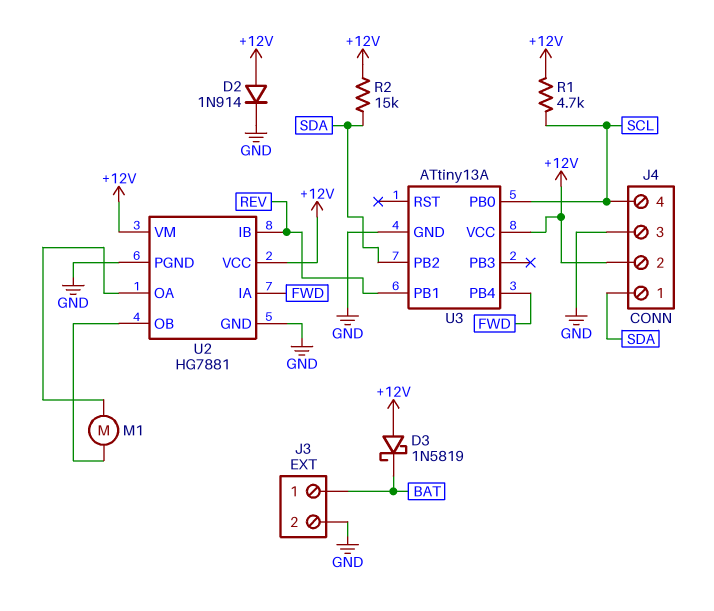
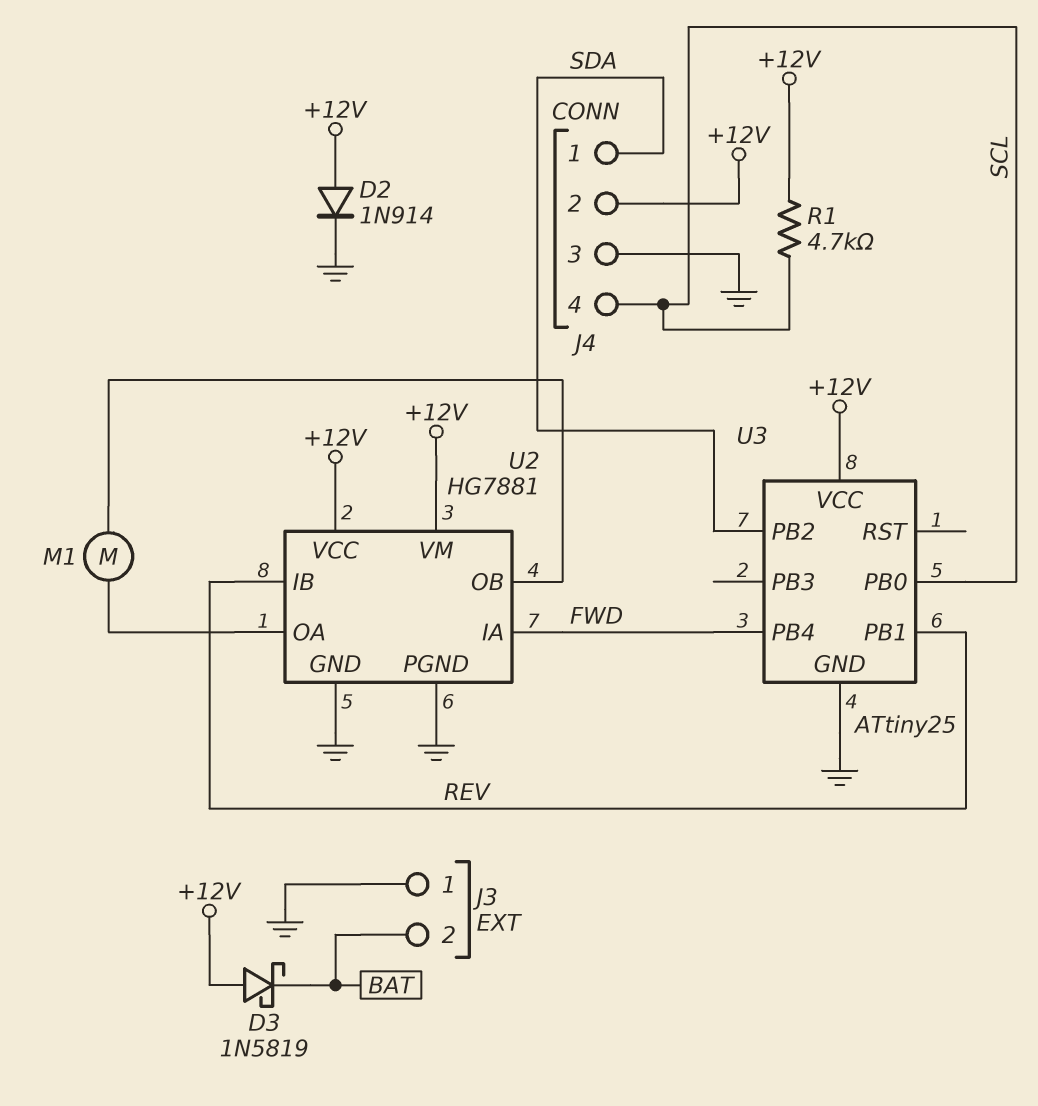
J3 pin 1: BAT -> GND
J3 pin 2: GND -> BAT
R2: 15k (+12V, SDA) -> none
U3: ATtiny13A -> ATtiny25

